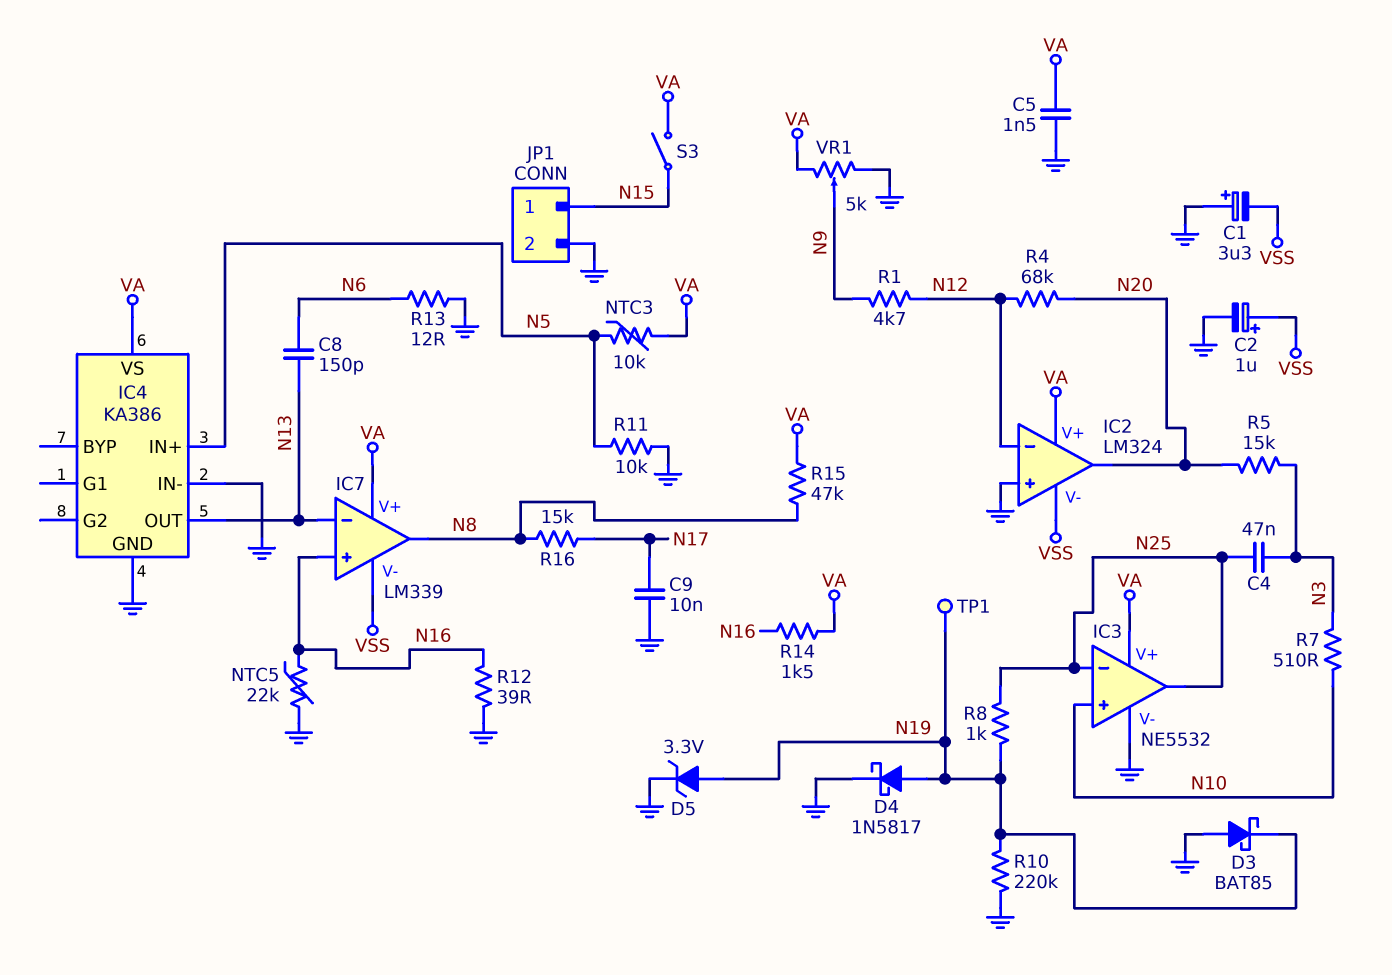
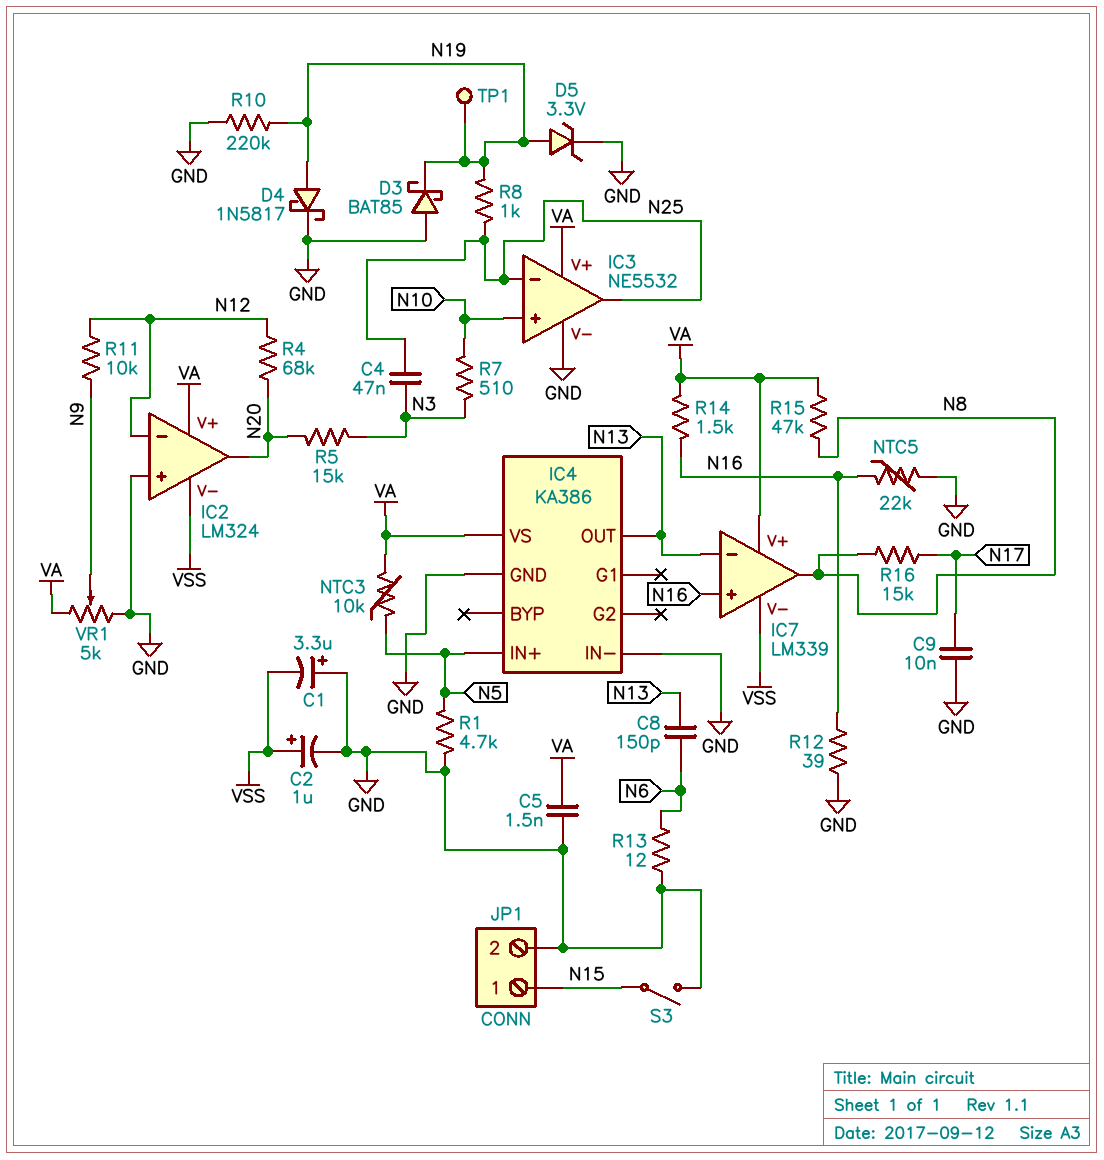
R1: 4.7k (N9, N12) -> 4.7k (GND, N5)
R11: 10k (GND, N5) -> 10k (N9, N12)
S3: switch (N15, VA) -> switch (GND, N15)

